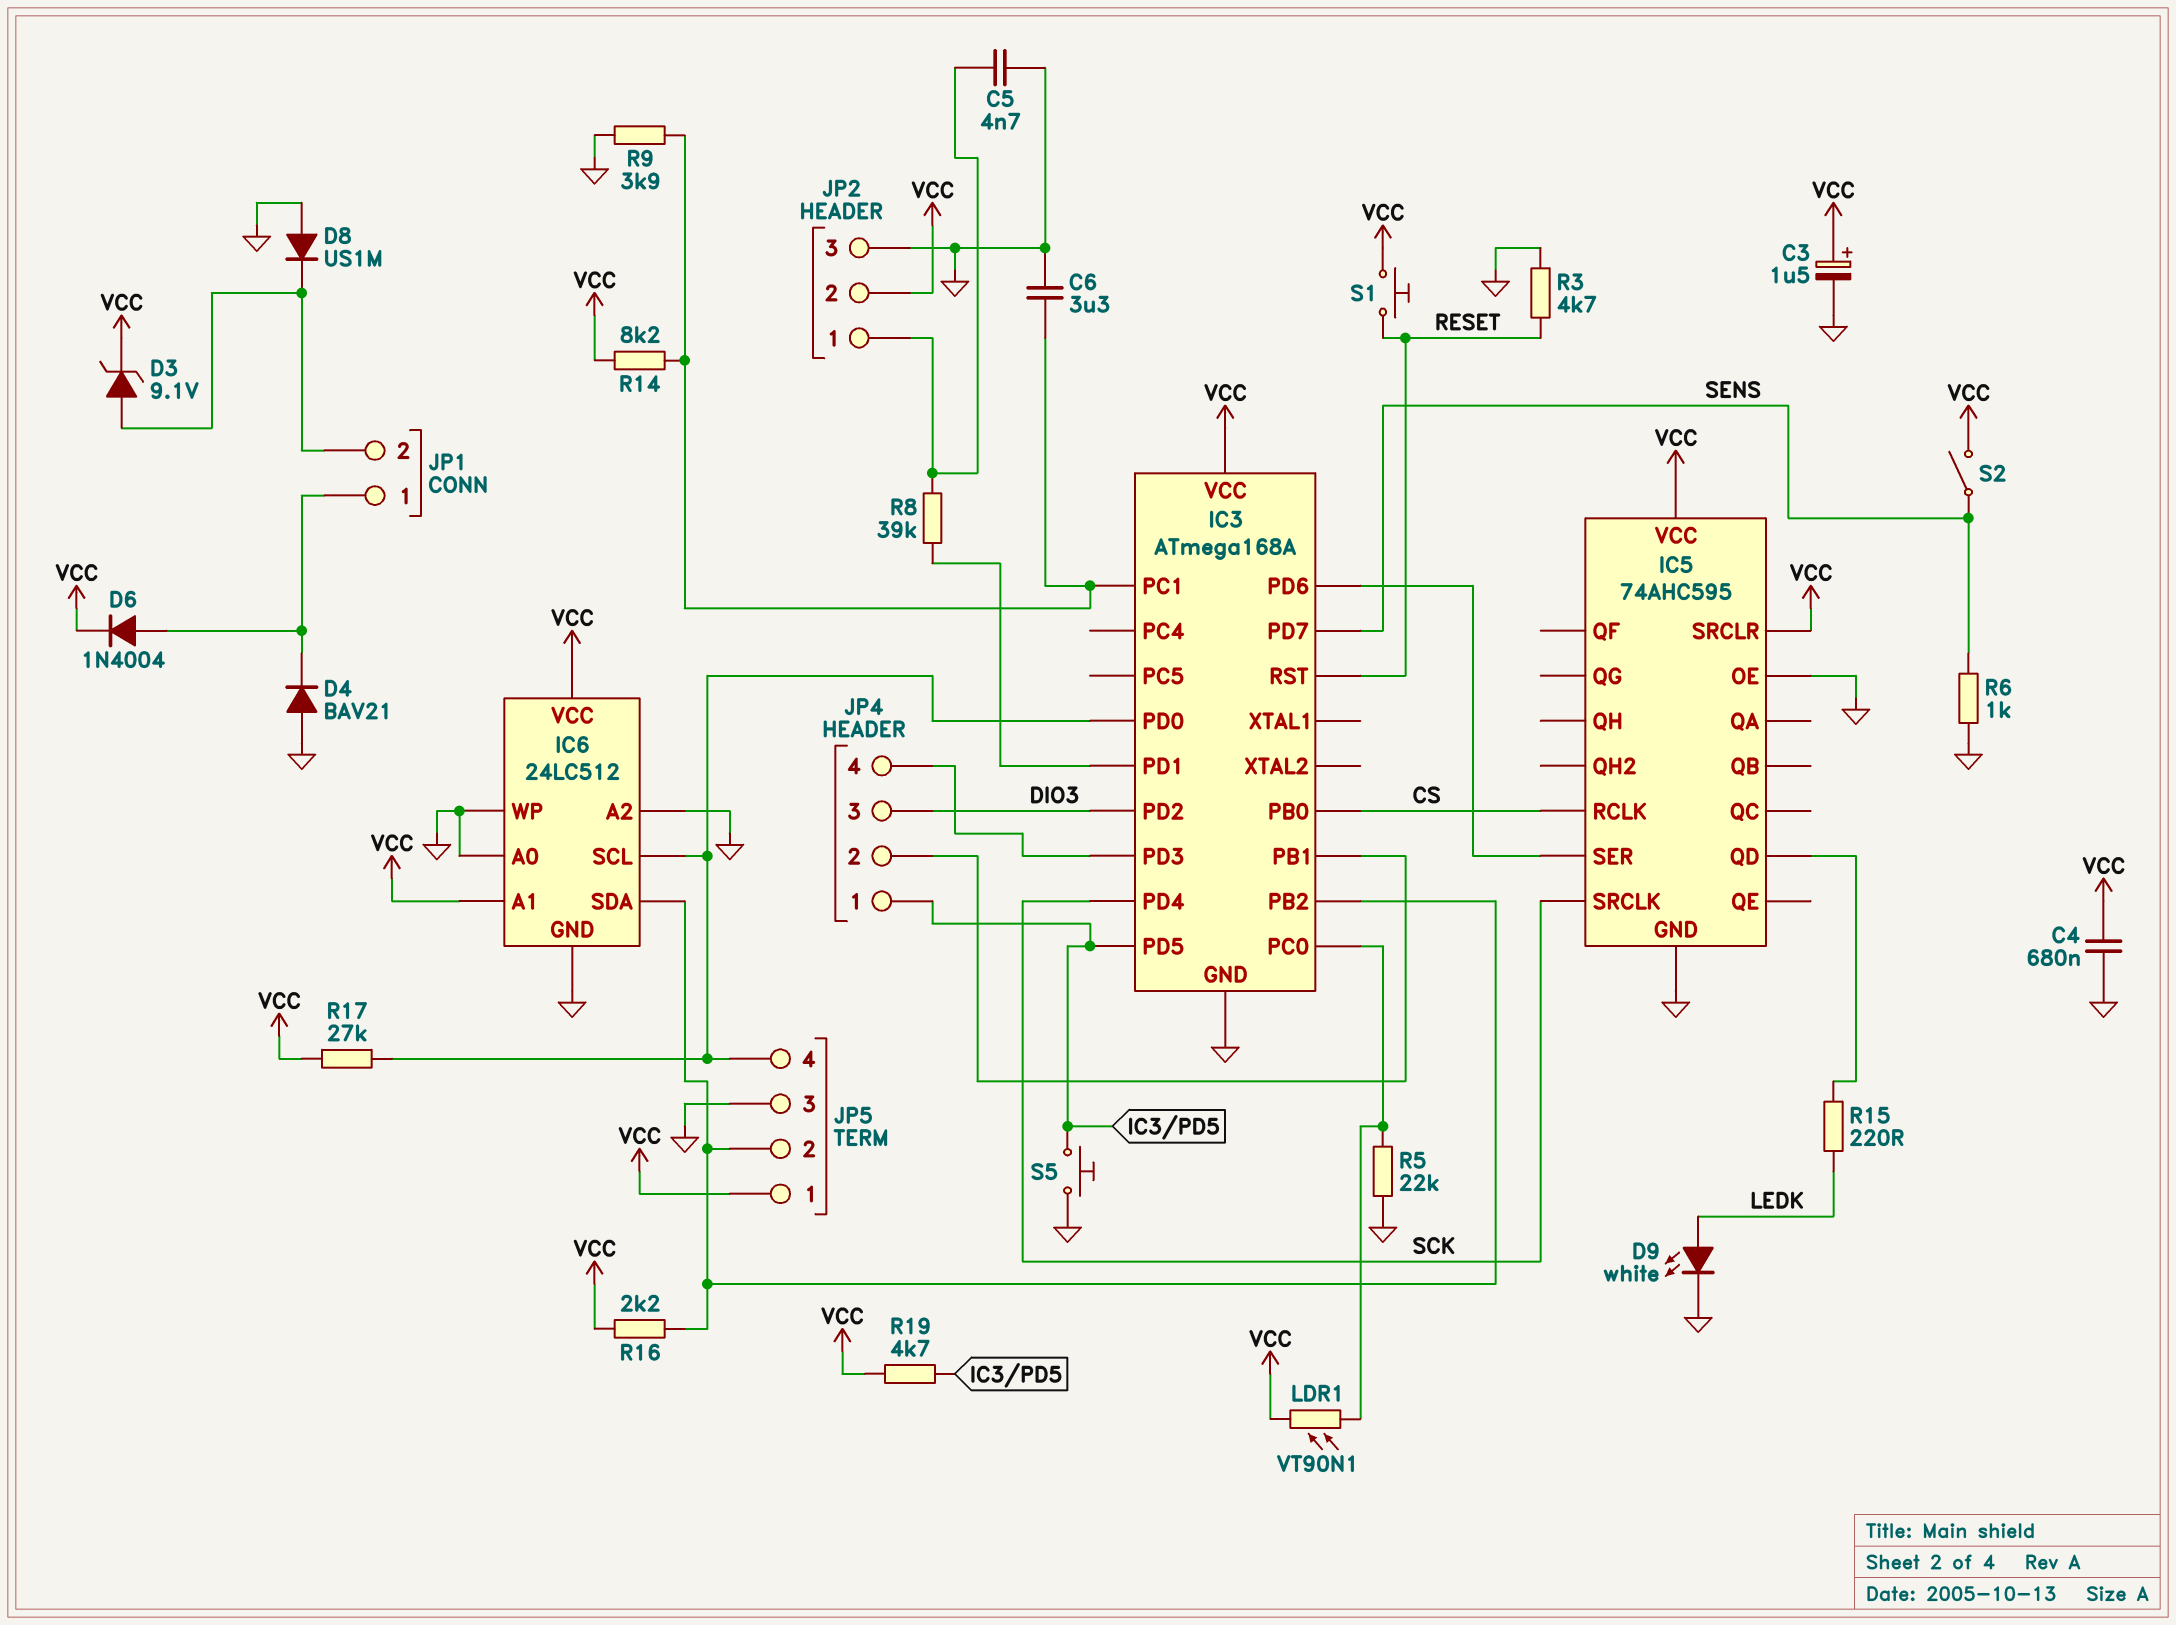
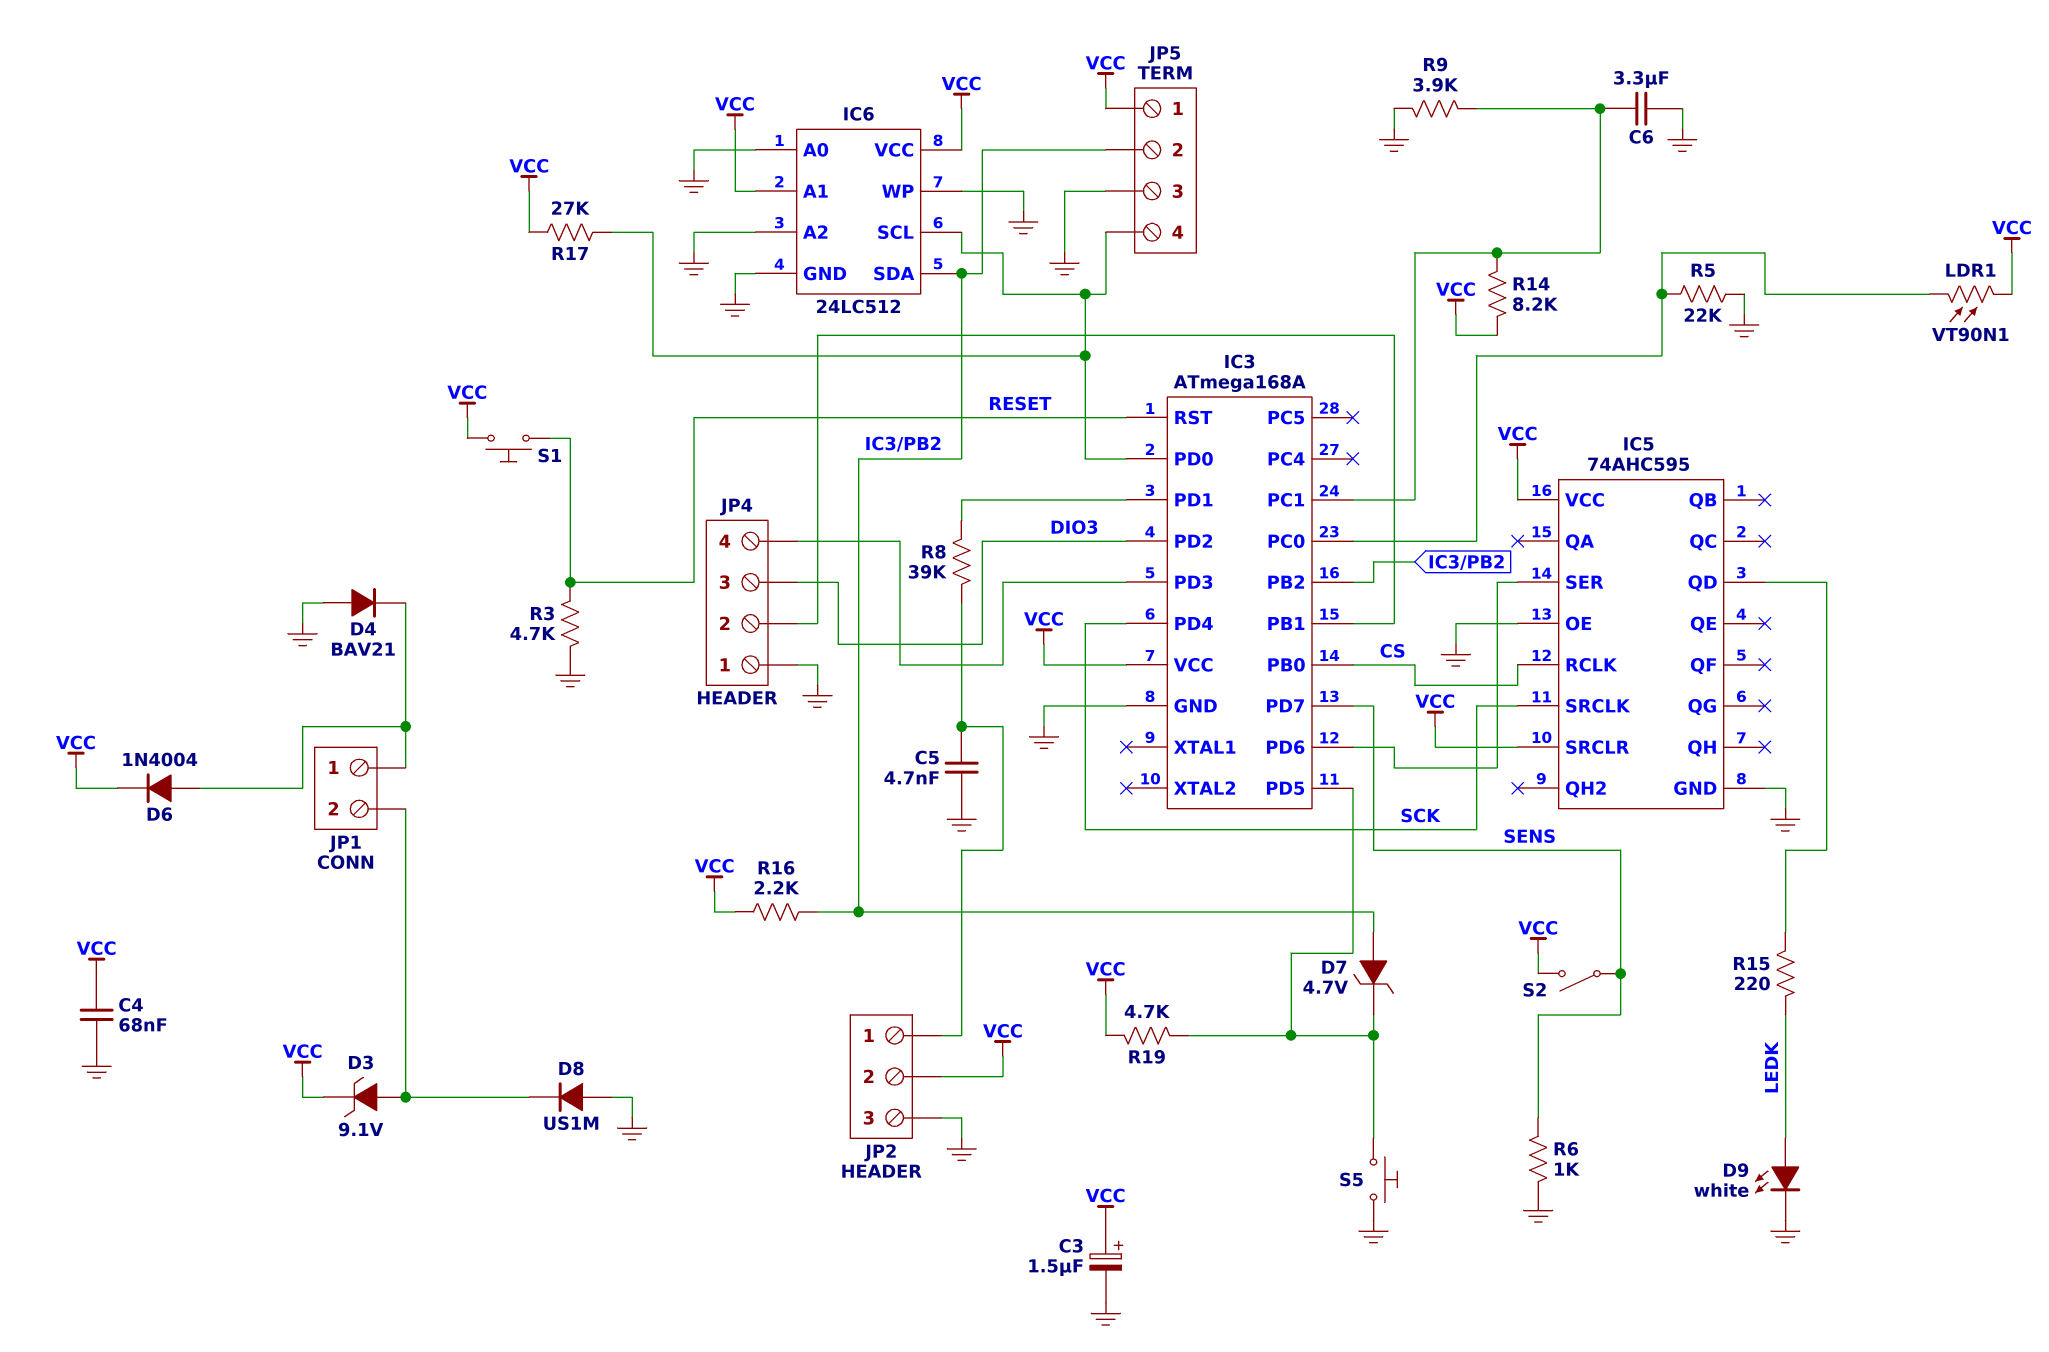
C4: 680nF (GND, VCC) -> 68nF (GND, VCC)
D7: none -> zener 4.7V (A IC3/PB2, K IC3/PD5)
JP4 pin 1: IC3/PD5 -> GND

